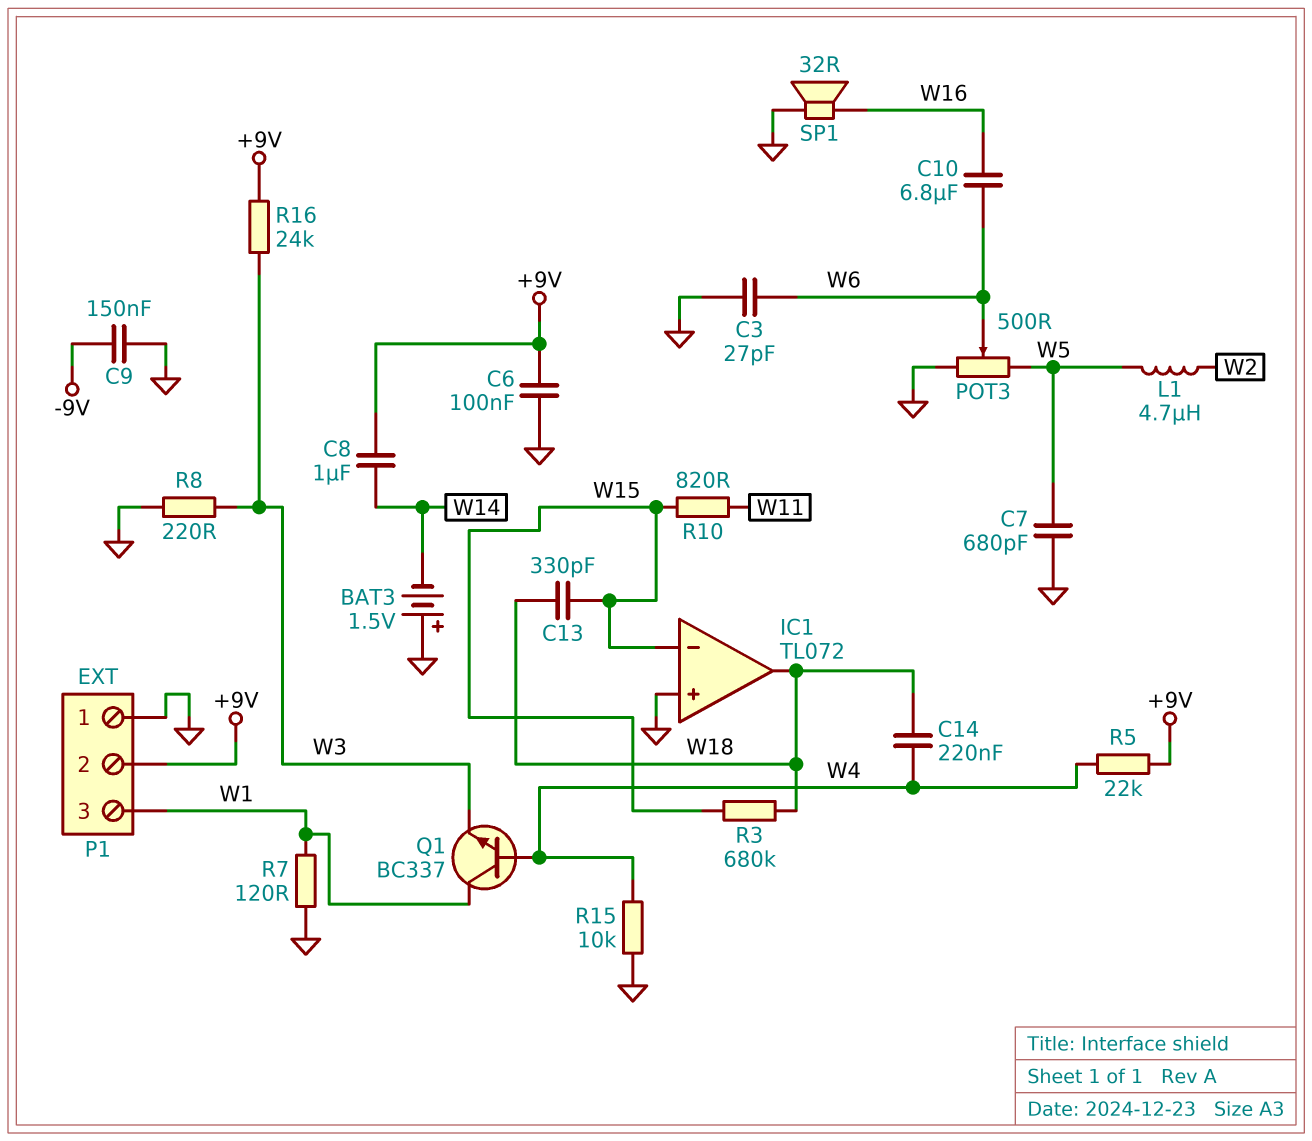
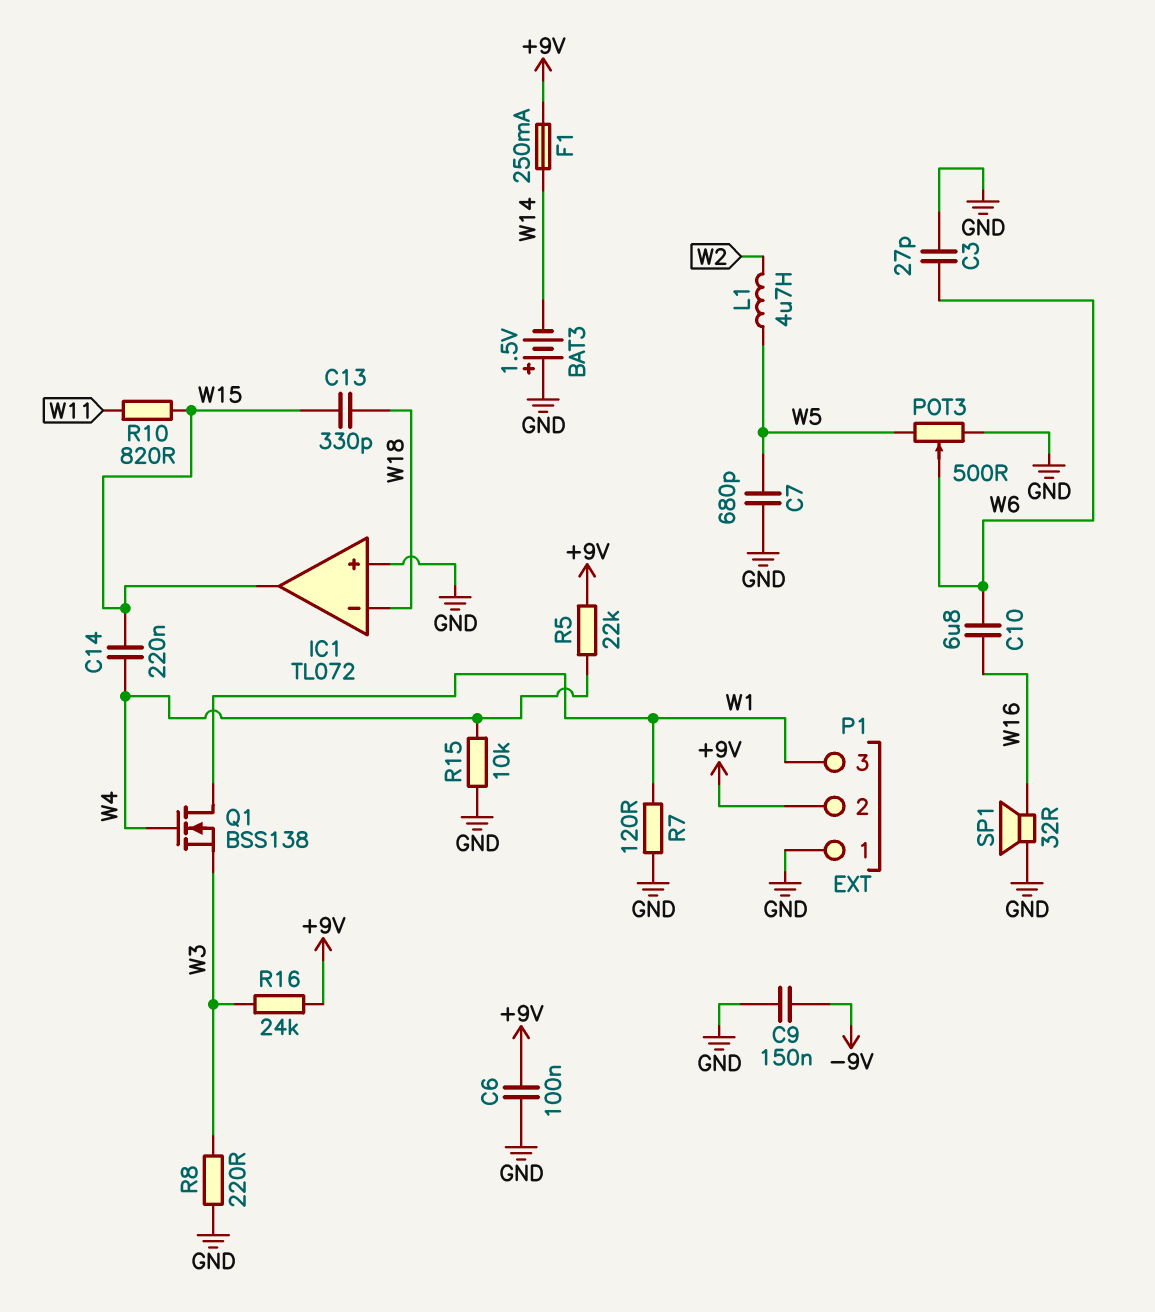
C8: 1uF (+9V, W14) -> none
C14: 220nF (W4, W18) -> 220nF (W4, W15)
F1: none -> 250mA (+9V, W14)
IC1 pin in-: W15 -> W18
IC1 pin out: W18 -> W15
Q1: NPN BC337 (B W4, C W1, E W3) -> NMOS BSS138 (G W4, D W1, S W3)
R3: 680k (W15, W18) -> none

